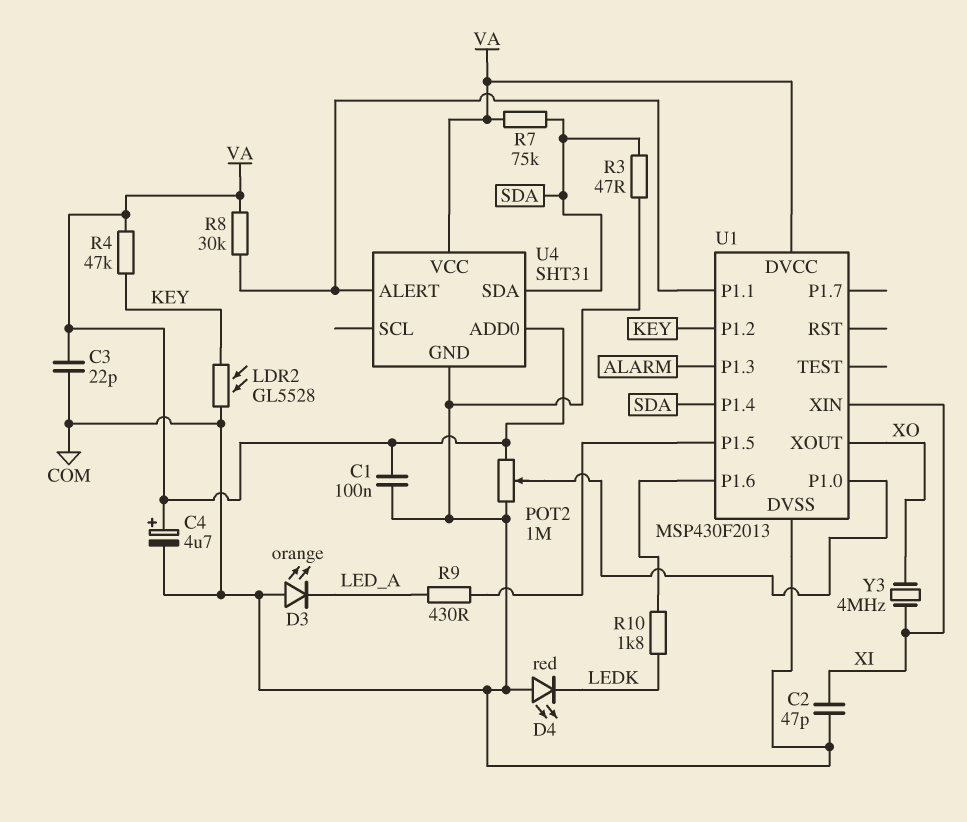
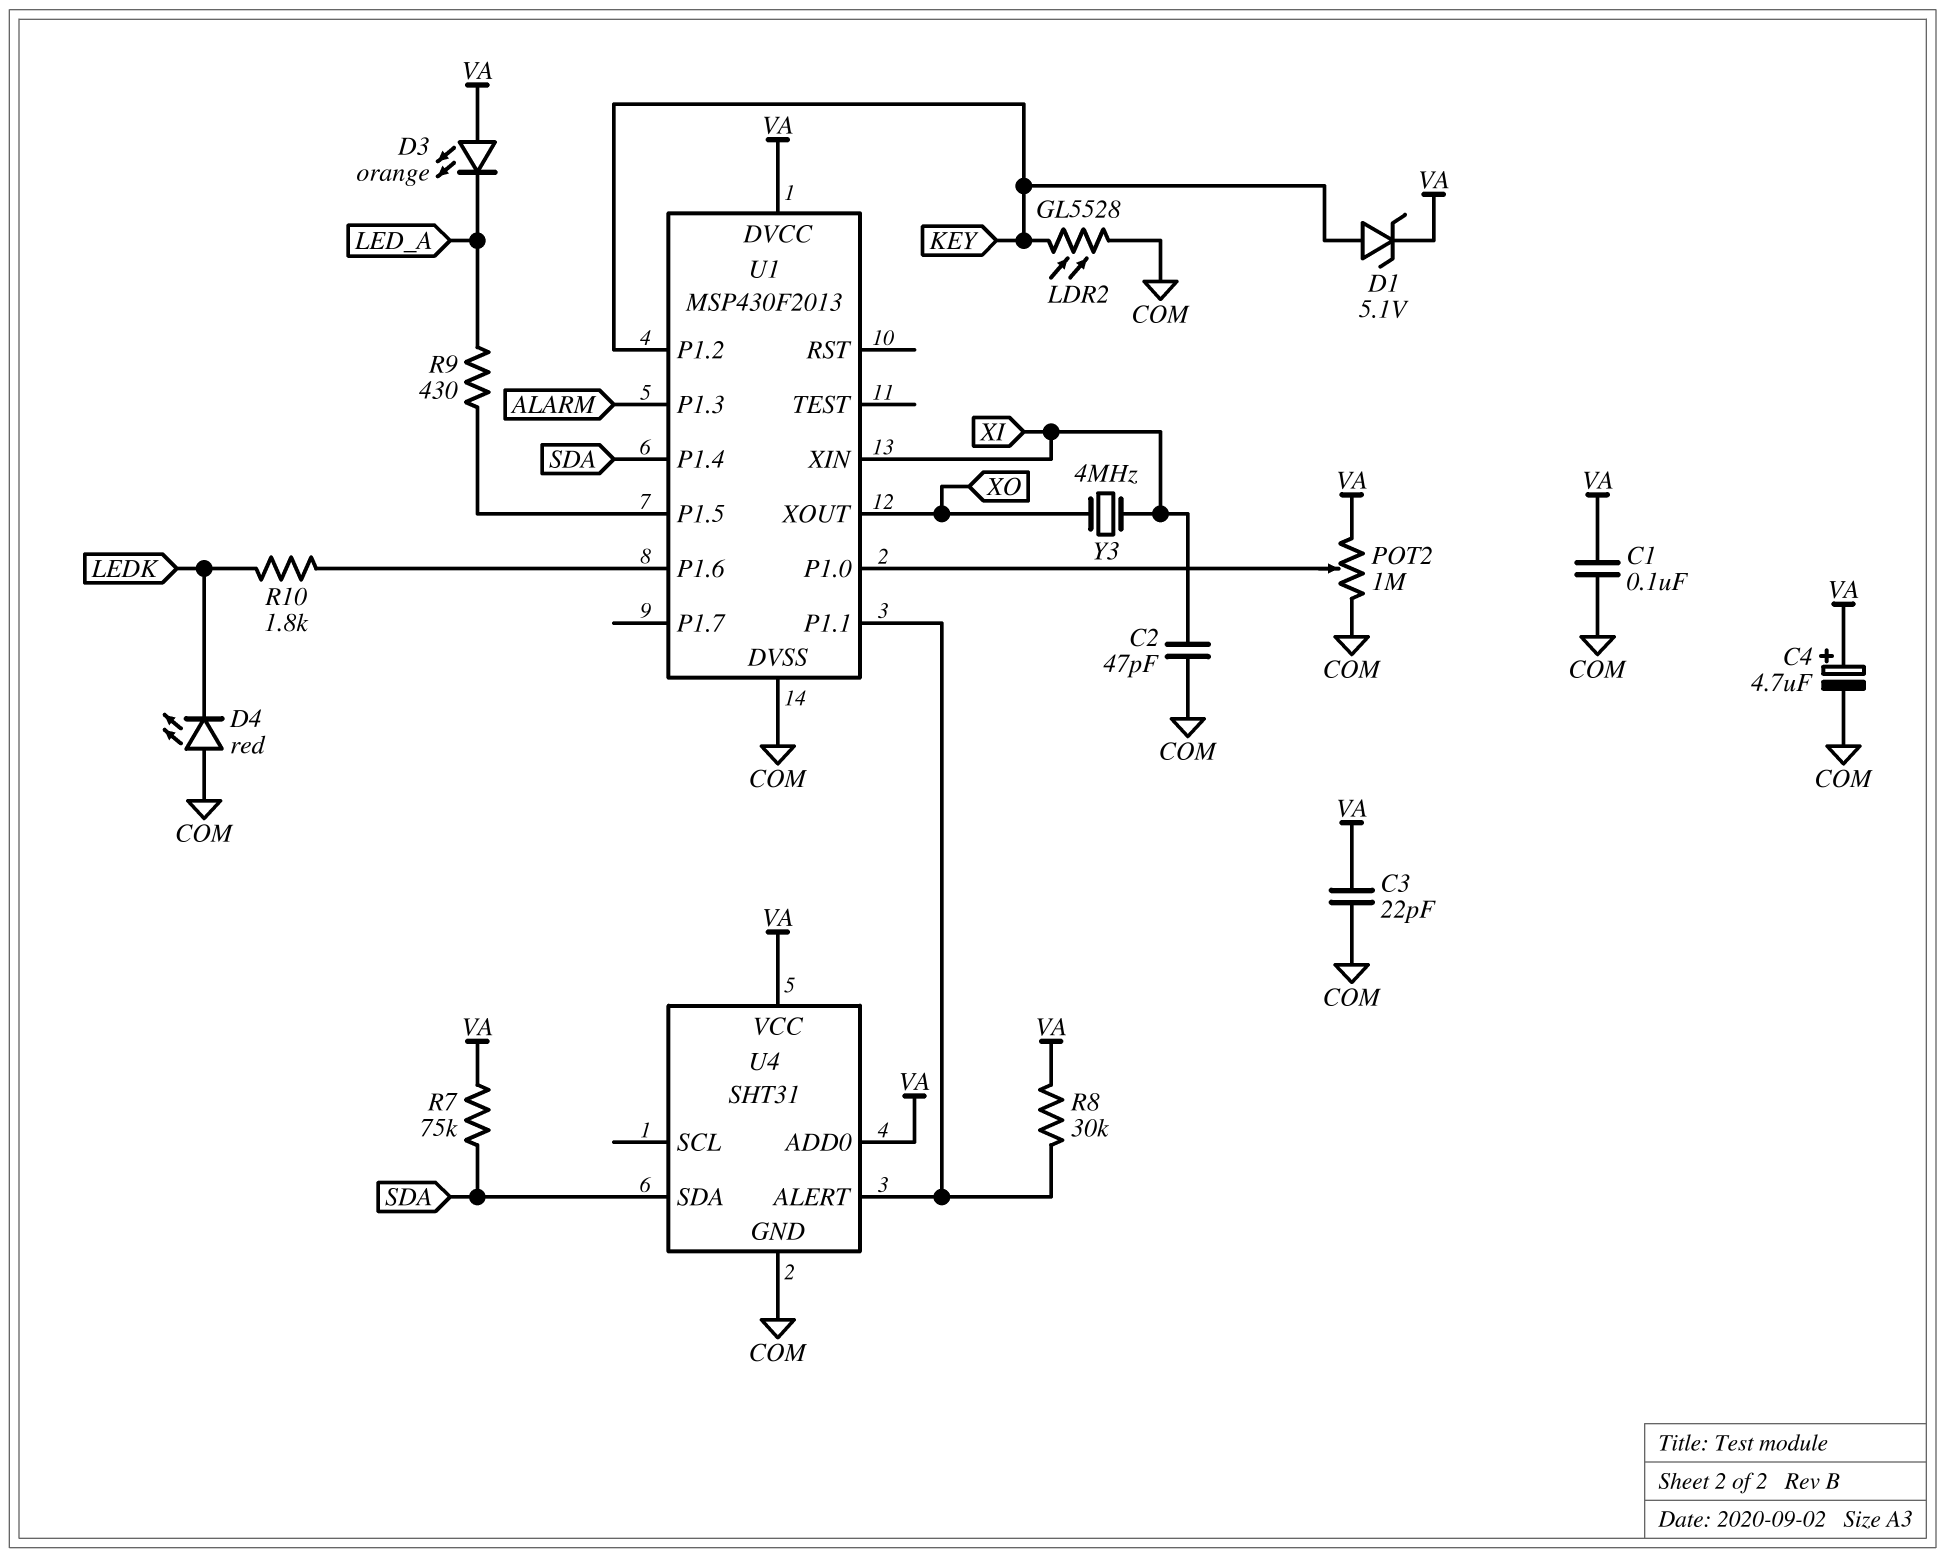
D1: none -> zener 5.1V (A KEY, K VA)
D3: LED orange (A COM, K LED_A) -> LED orange (A VA, K LED_A)
R3: 47 (COM, SDA) -> none
R4: 47k (KEY, VA) -> none

